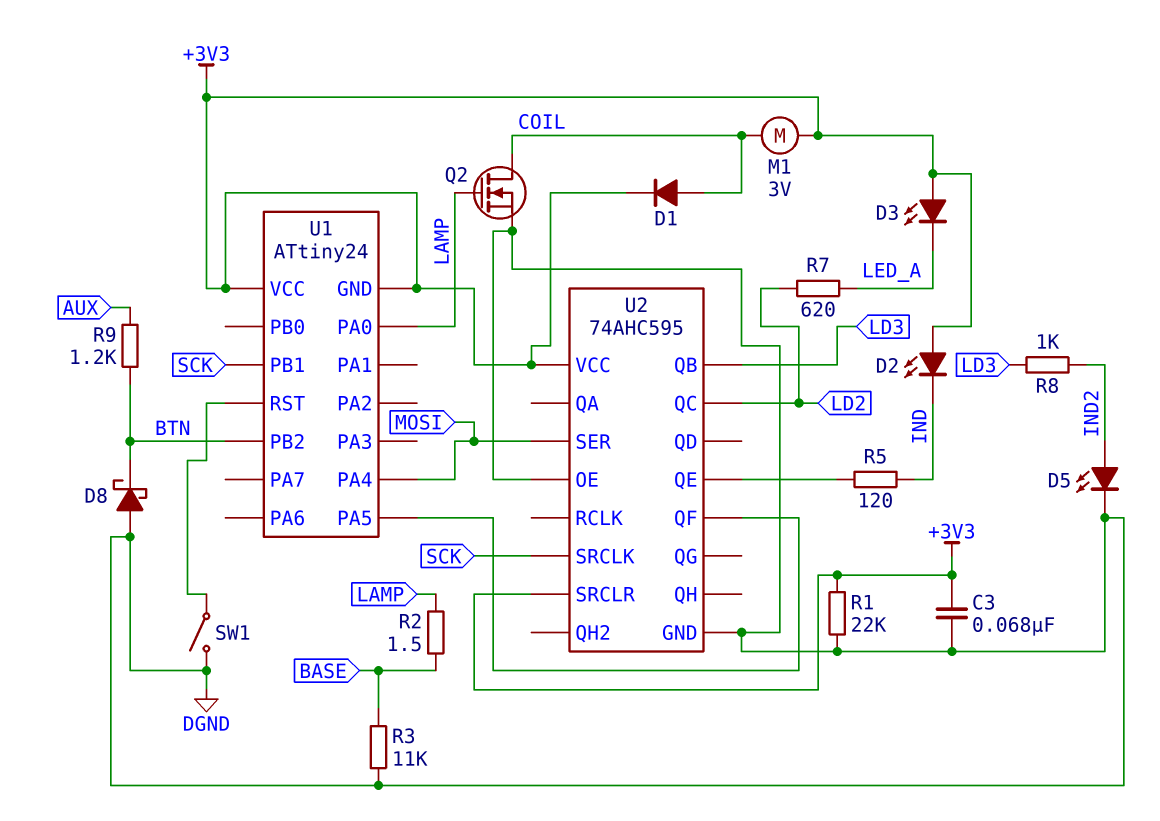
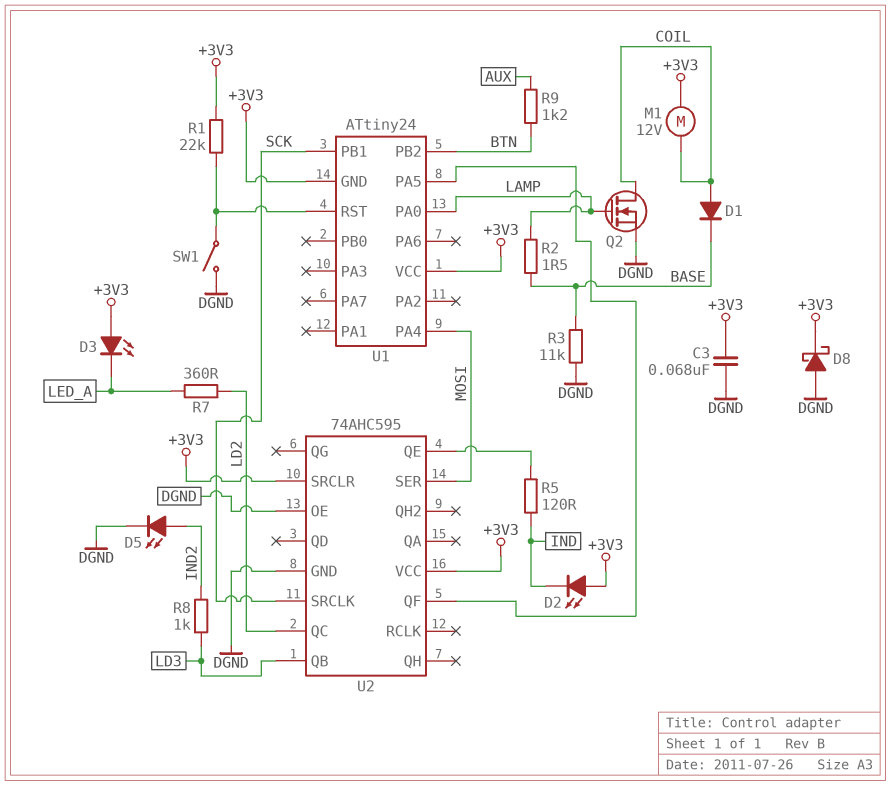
D1: diode (A COIL, K +3V3) -> diode (A COIL, K BASE)
D8: schottky (A DGND, K BTN) -> schottky (A DGND, K +3V3)
M1: motor 3V (+3V3, COIL) -> motor 12V (+3V3, COIL)
R1: 22k (+3V3, DGND) -> 22k (+3V3, U1/RST)
R7: 620 (LD2, LED_A) -> 360 (LD2, LED_A)

